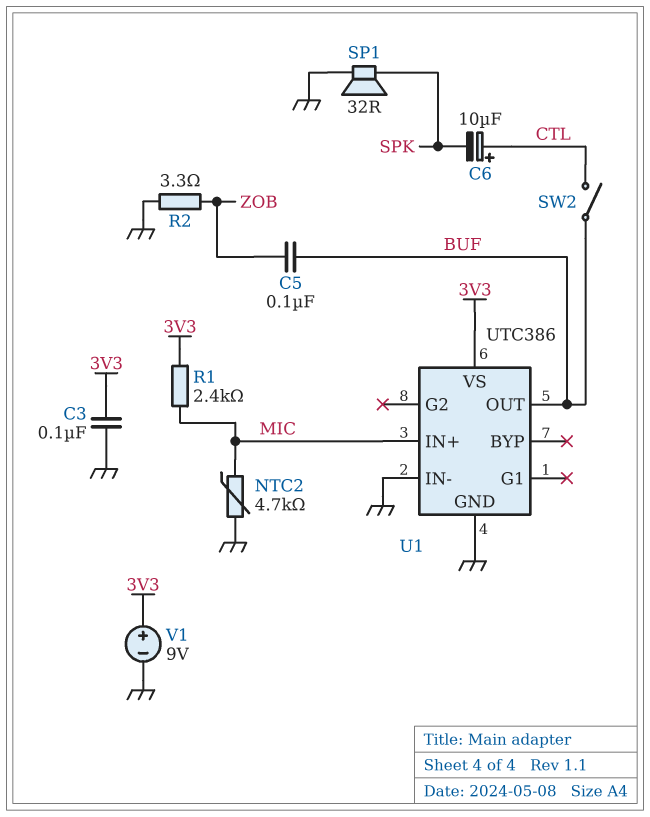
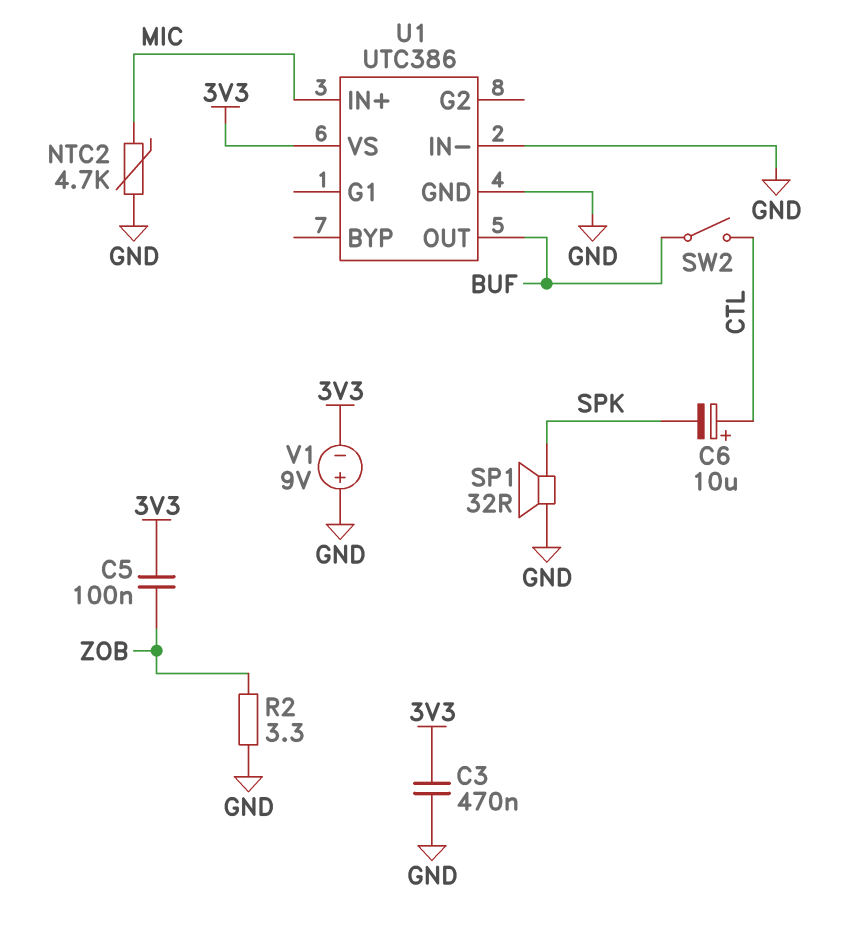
C3: 100nF (3V3, GND) -> 470nF (3V3, GND)
C5: 100nF (BUF, ZOB) -> 100nF (3V3, ZOB)
R1: 2.4k (3V3, MIC) -> none
V1: 9V (plus 3V3, minus GND) -> 9V (plus GND, minus 3V3)

